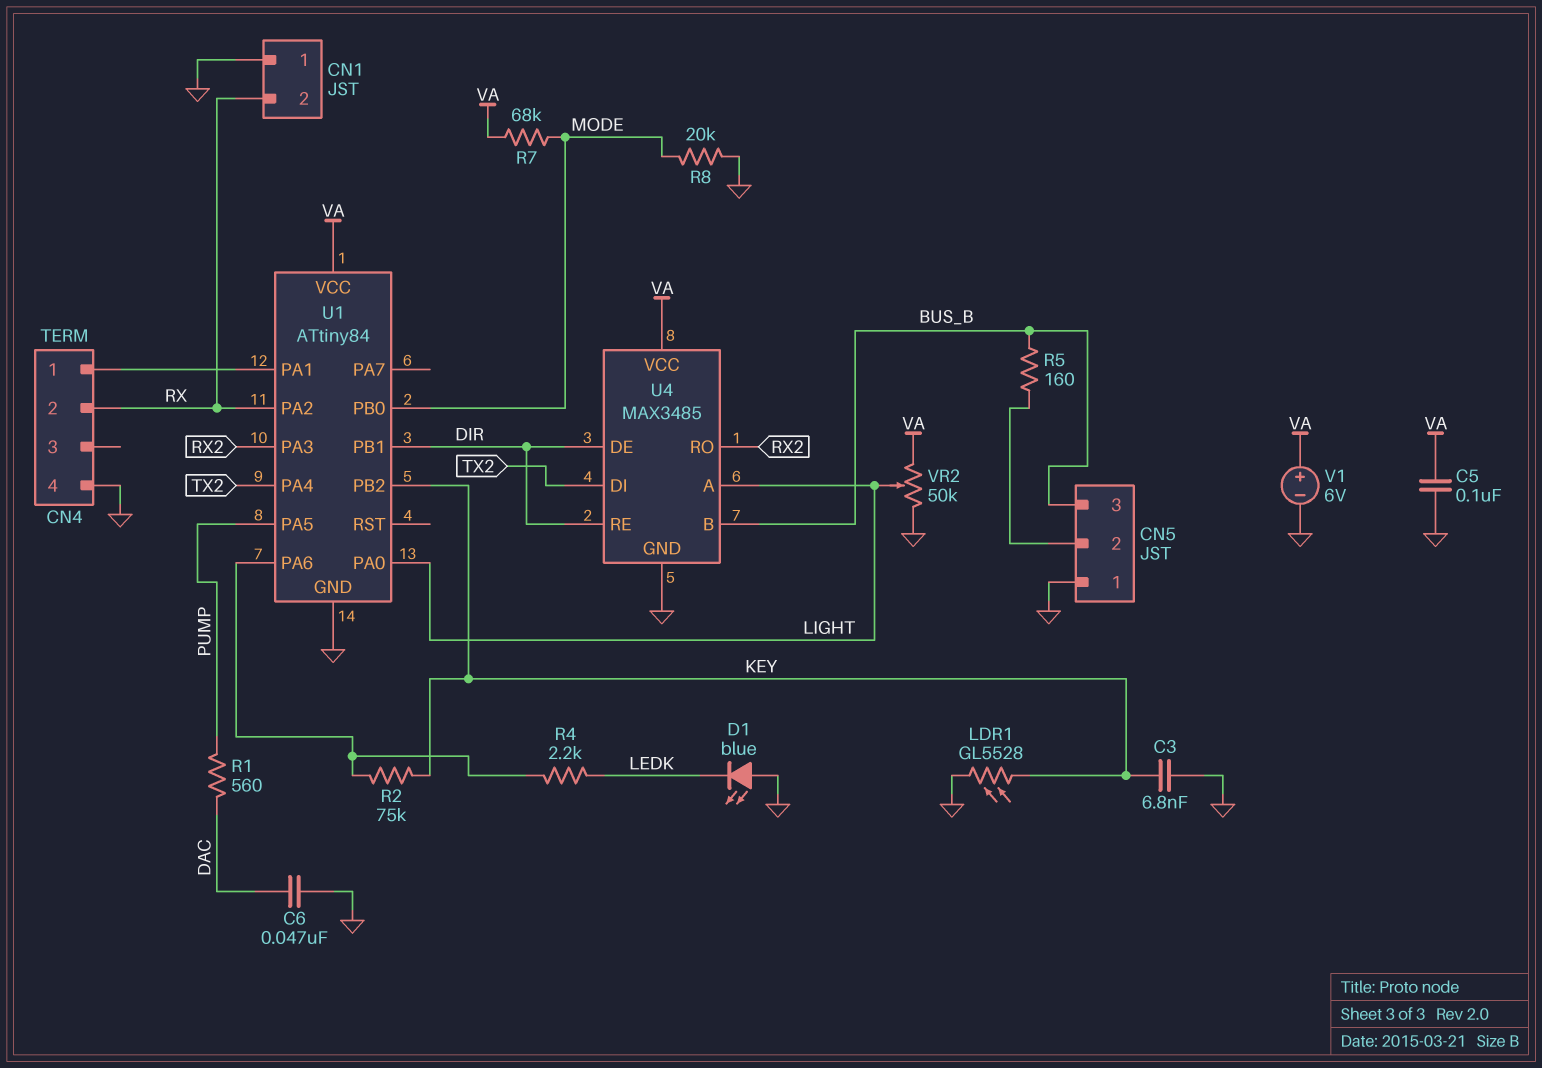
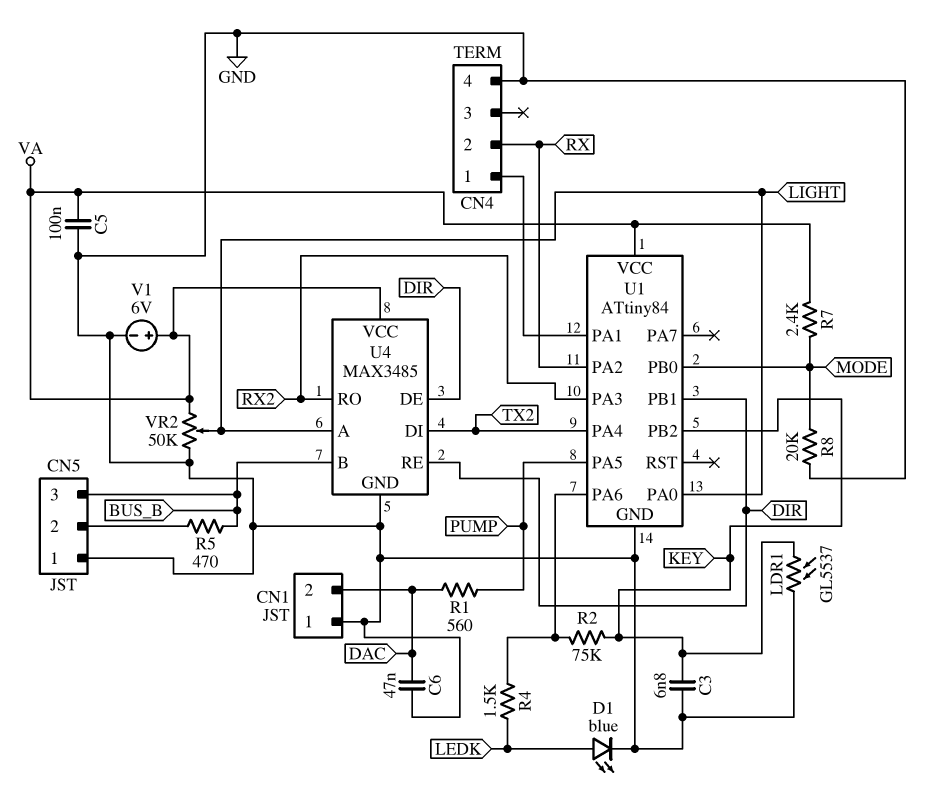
CN1 pin 2: RX -> DAC
D1: LED blue (A GND, K LEDK) -> LED blue (A LEDK, K GND)
LDR1: GL5528 (GND, KEY) -> GL5537 (GND, KEY)
R4: 2.2k (LEDK, U1/PA6) -> 1.5k (LEDK, U1/PA6)
R5: 160 (BUS_B, CN5/2) -> 470 (BUS_B, CN5/2)
R7: 68k (MODE, VA) -> 2.4k (MODE, VA)

